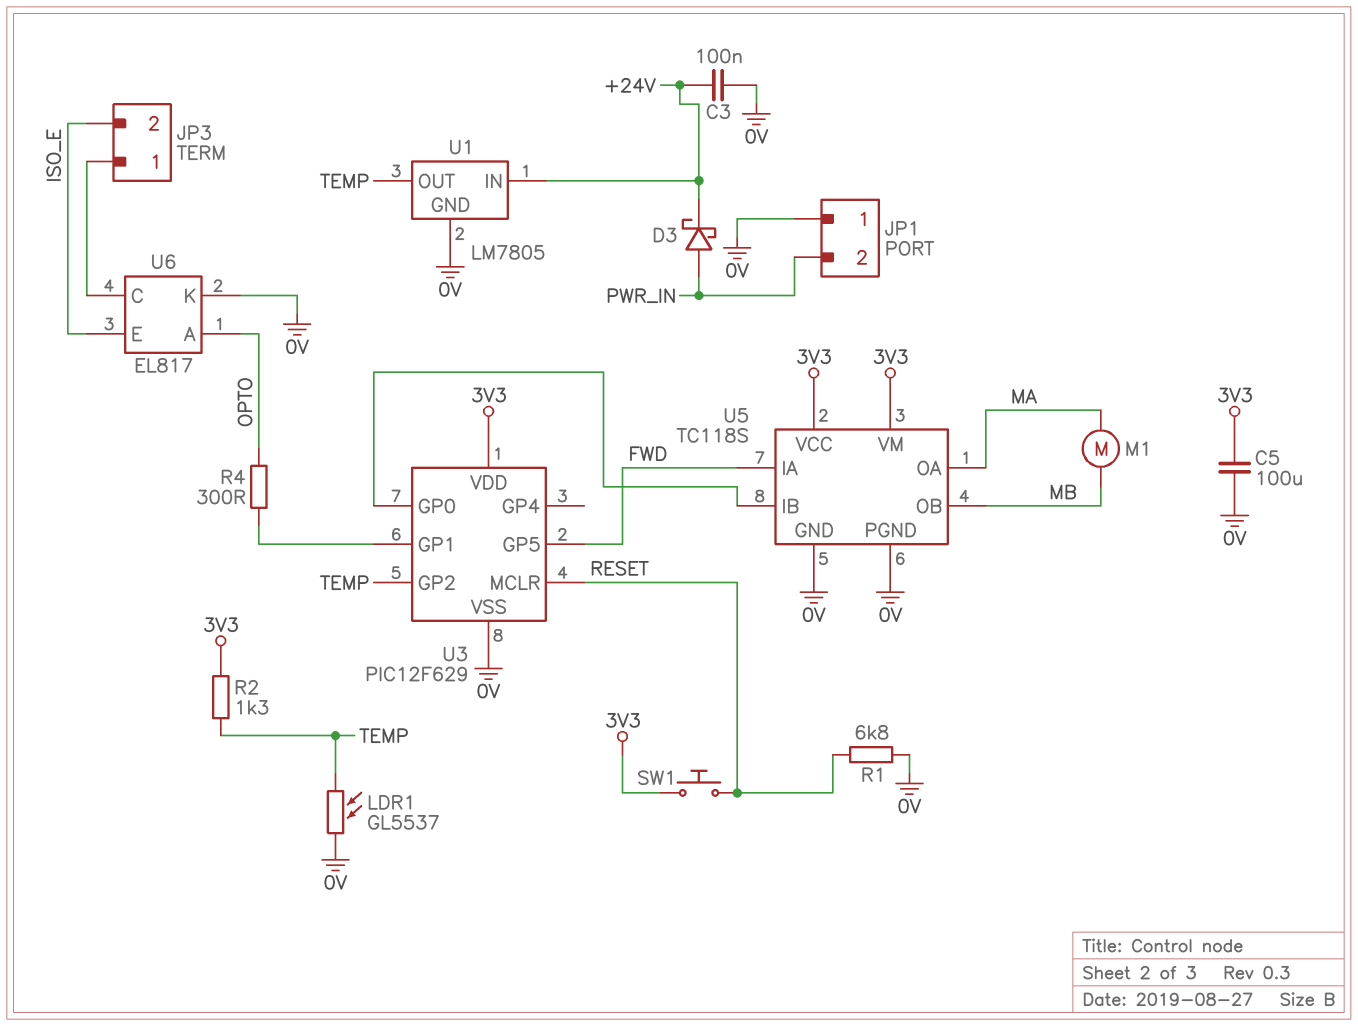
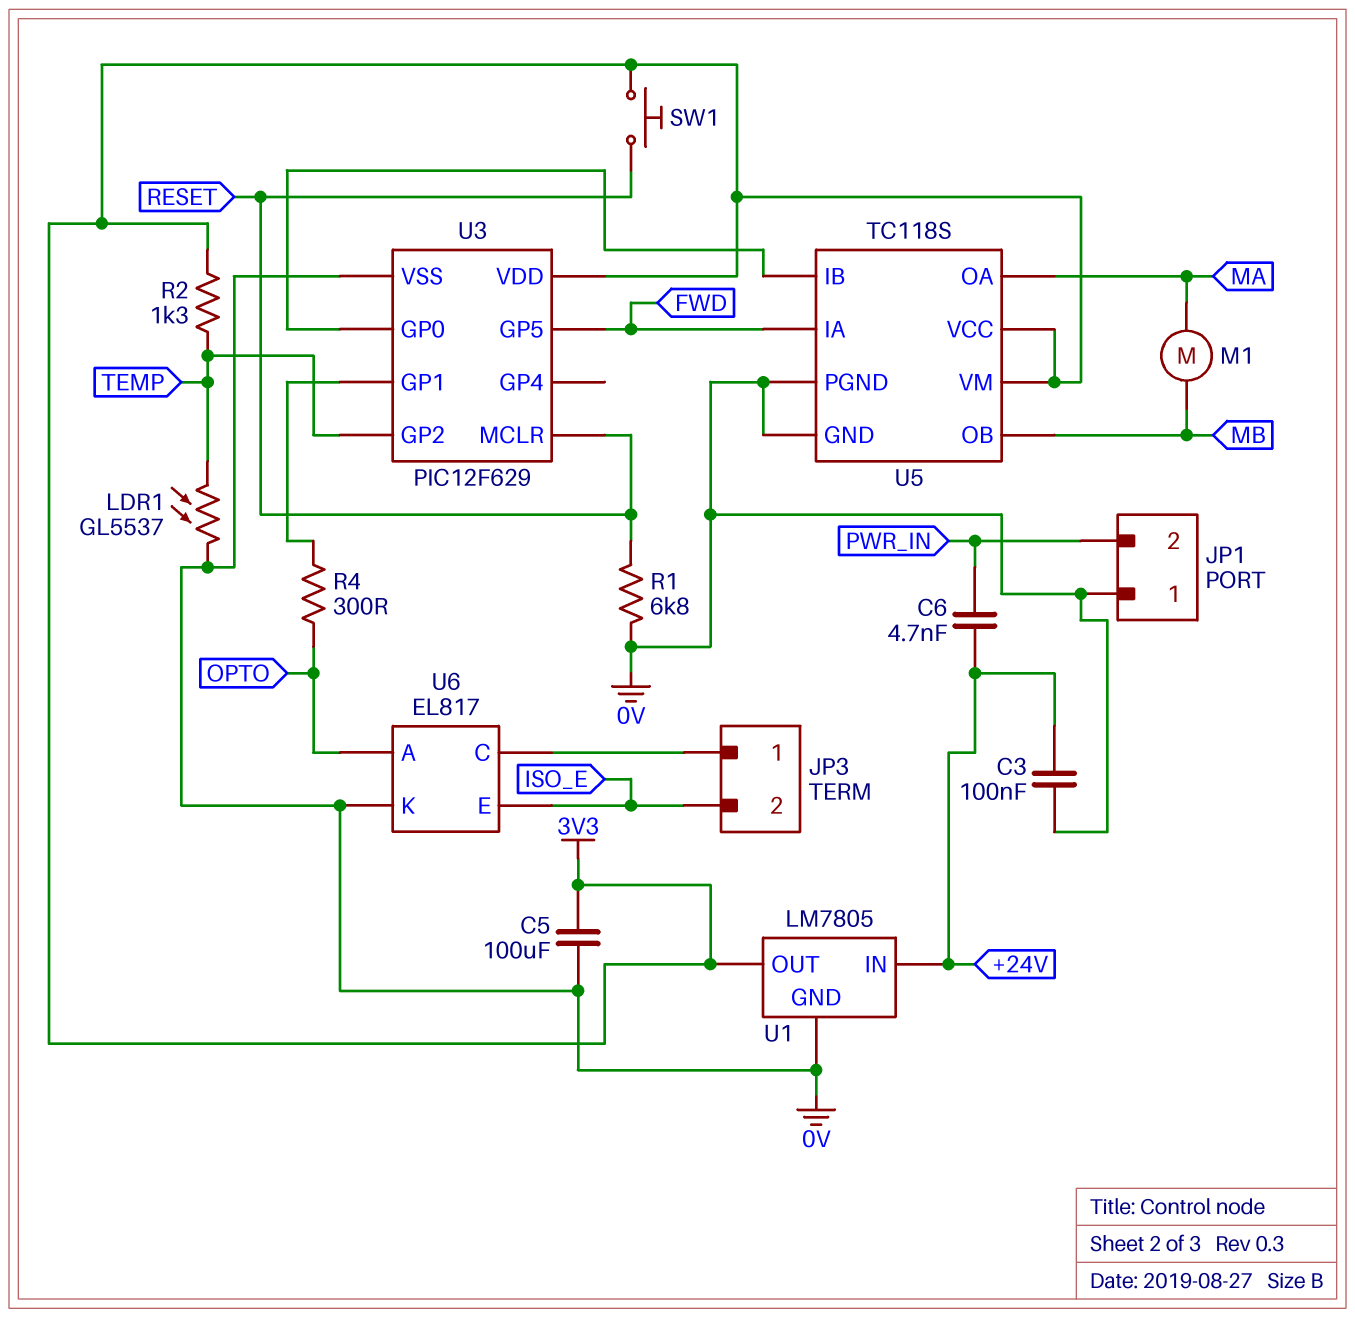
C6: none -> 4.7nF (+24V, PWR_IN)
D3: schottky (A PWR_IN, K +24V) -> none
U1 pin OUT: TEMP -> 3V3

